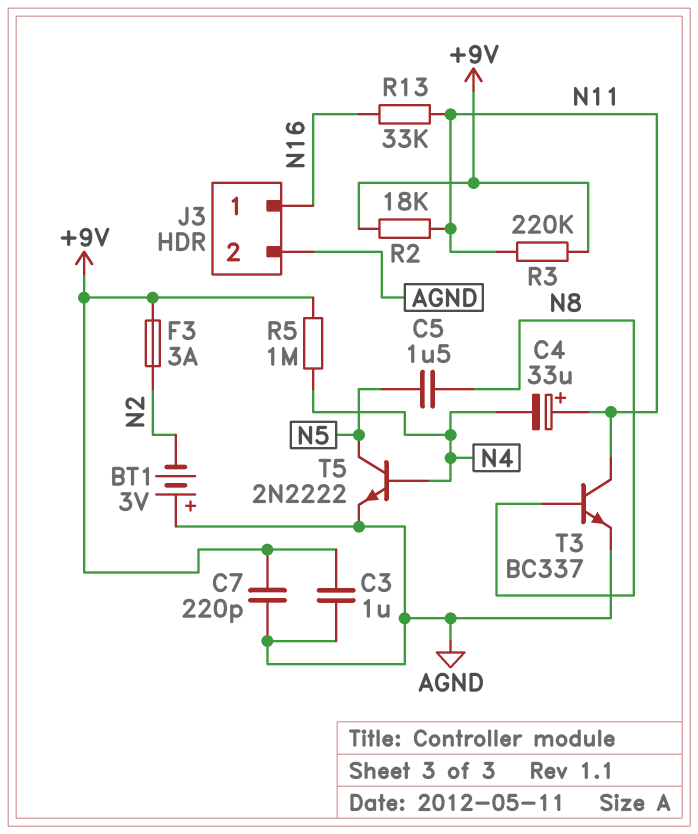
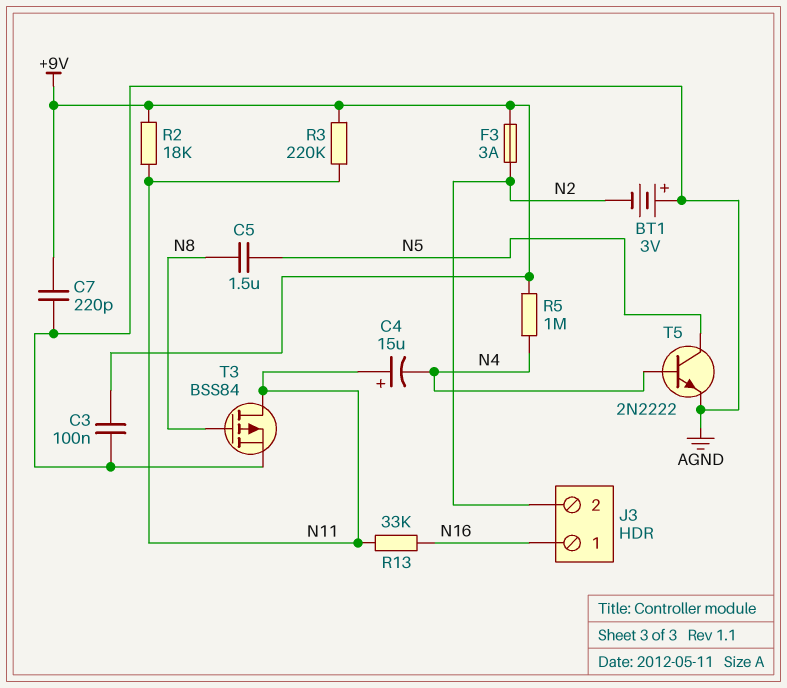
C3: 1uF (+9V, AGND) -> 100nF (+9V, AGND)
C4: 33uF (plus N11, minus N4) -> 15uF (plus N11, minus N4)
J3 pin 2: AGND -> N2
T3: NPN BC337 (B N8, C N11, E AGND) -> PMOS BSS84 (G N8, D N11, S AGND)

